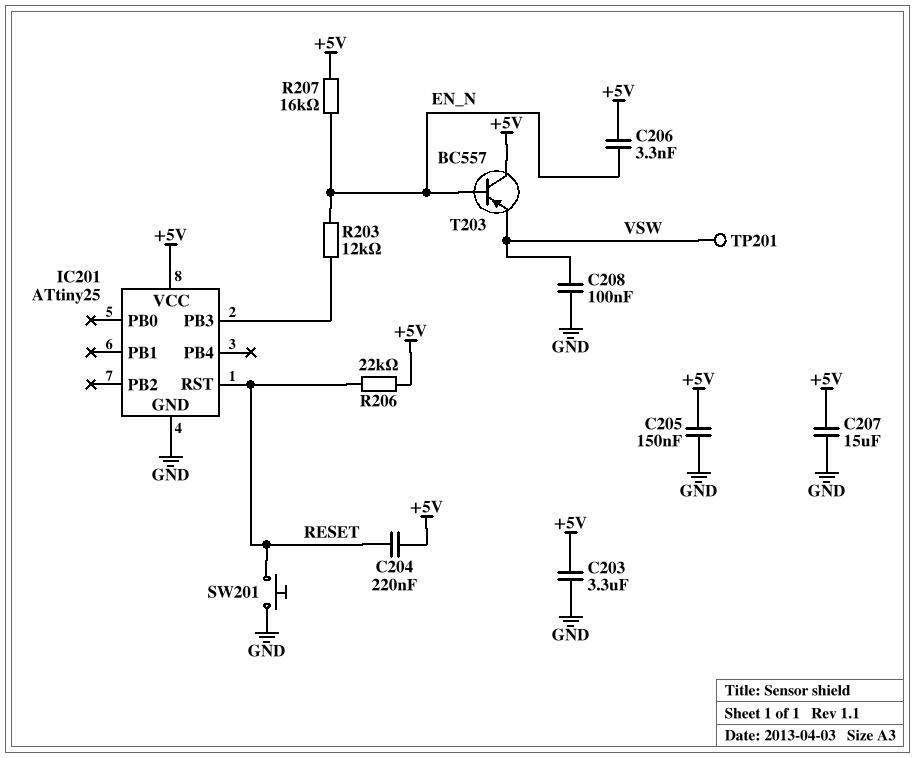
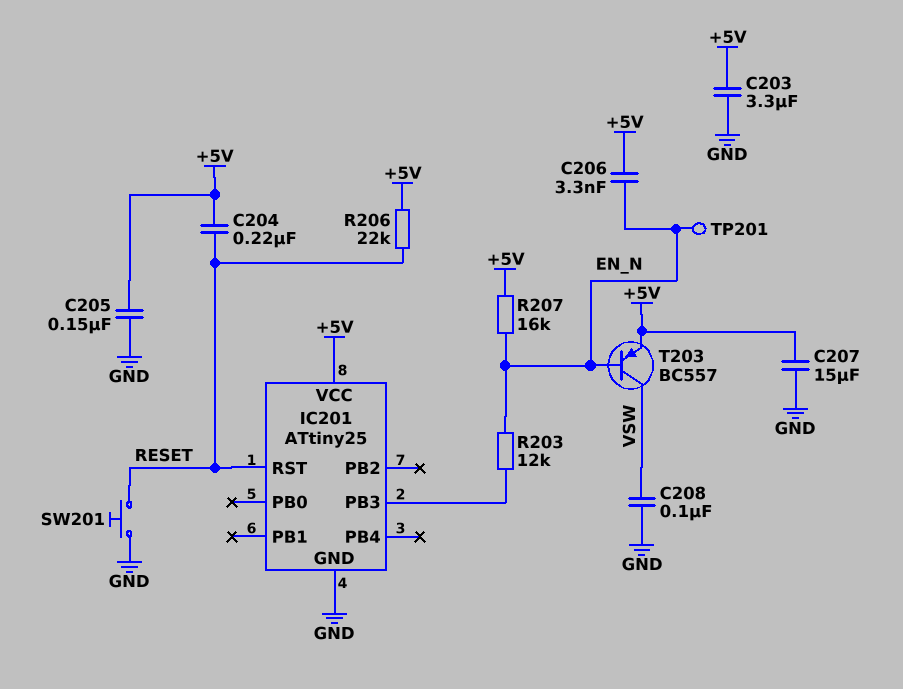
T203: PNP BC557 (B EN_N, C +5V, E VSW) -> PNP BC557 (B EN_N, C VSW, E +5V)
TP201: test point (VSW) -> test point (EN_N)

